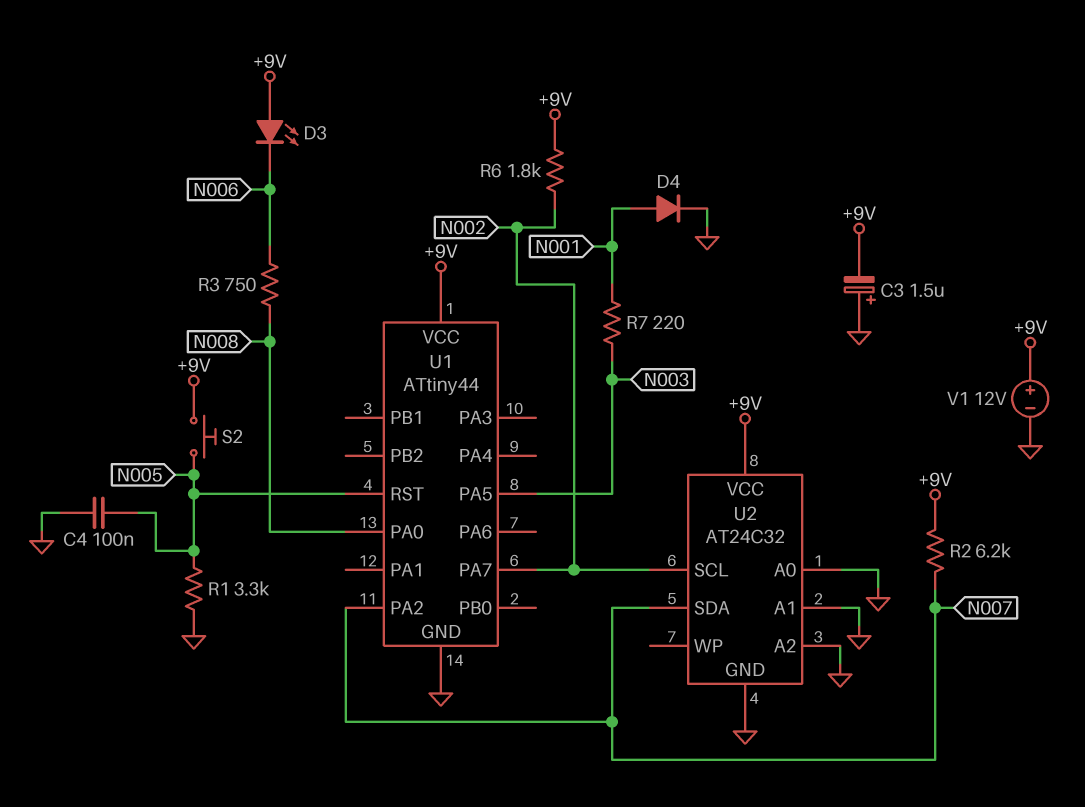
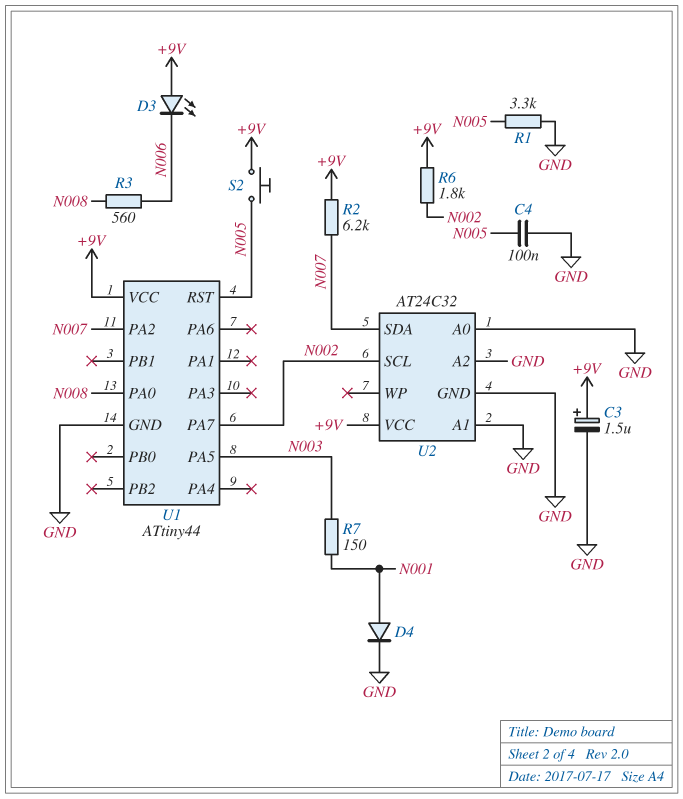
C3: 1.5uF (plus GND, minus +9V) -> 1.5uF (plus +9V, minus GND)
R3: 750 (N006, N008) -> 560 (N006, N008)
R7: 220 (N001, N003) -> 150 (N001, N003)
V1: 12V (plus +9V, minus GND) -> none

